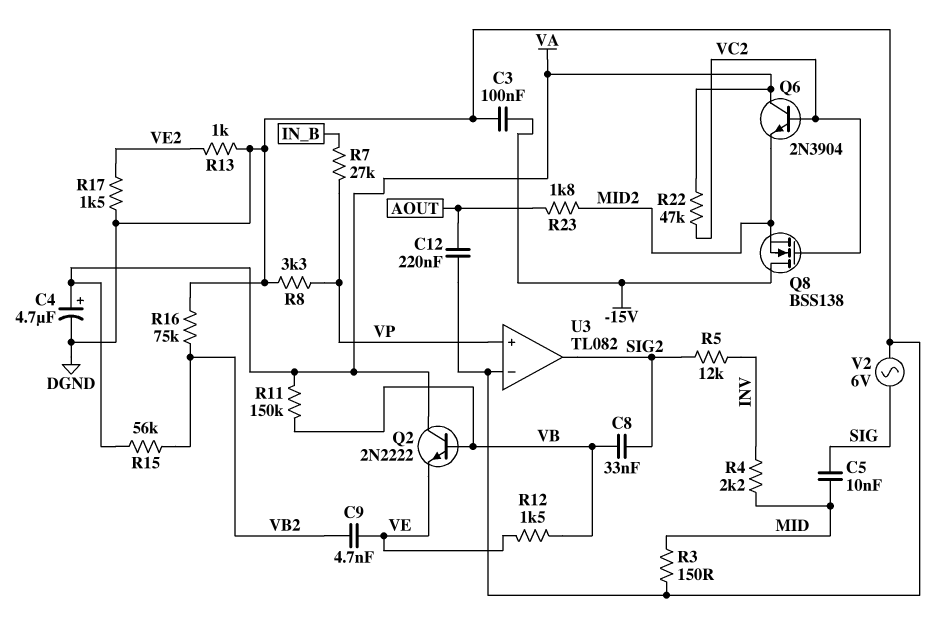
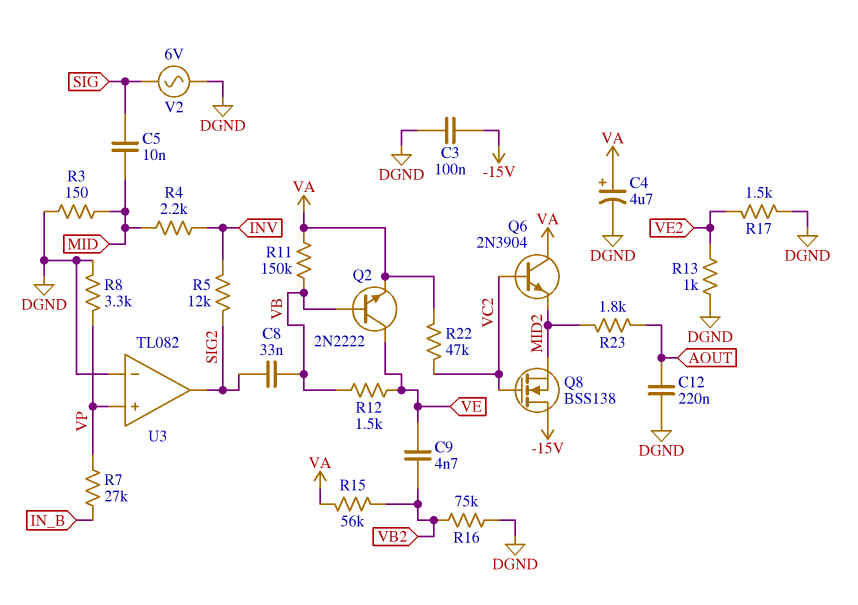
Q2: NPN 2N2222 (B VB, C VA, E VE) -> NPN 2N2222 (B VB, C VE, E VA)

